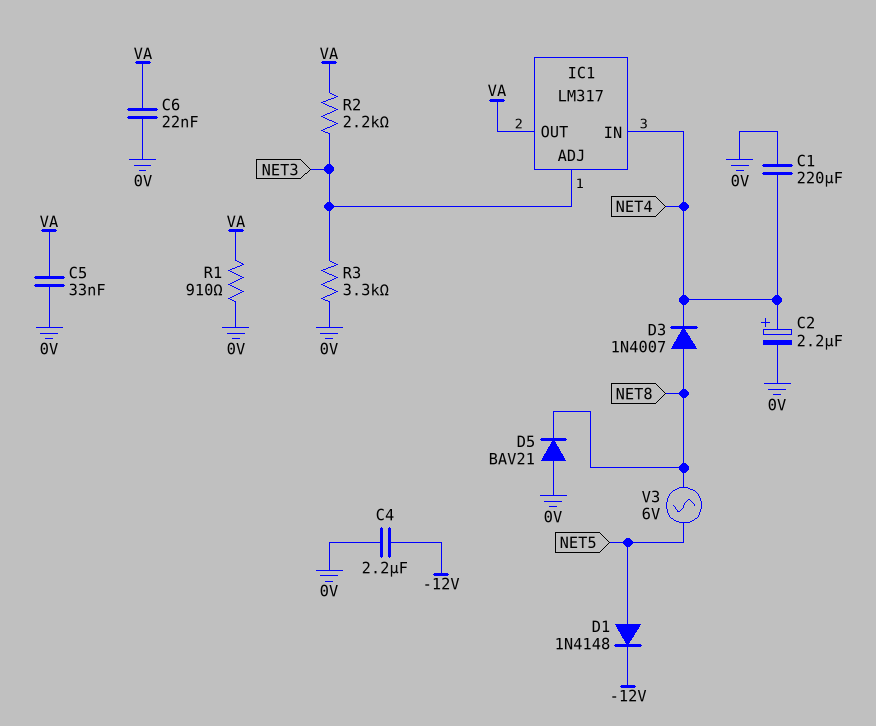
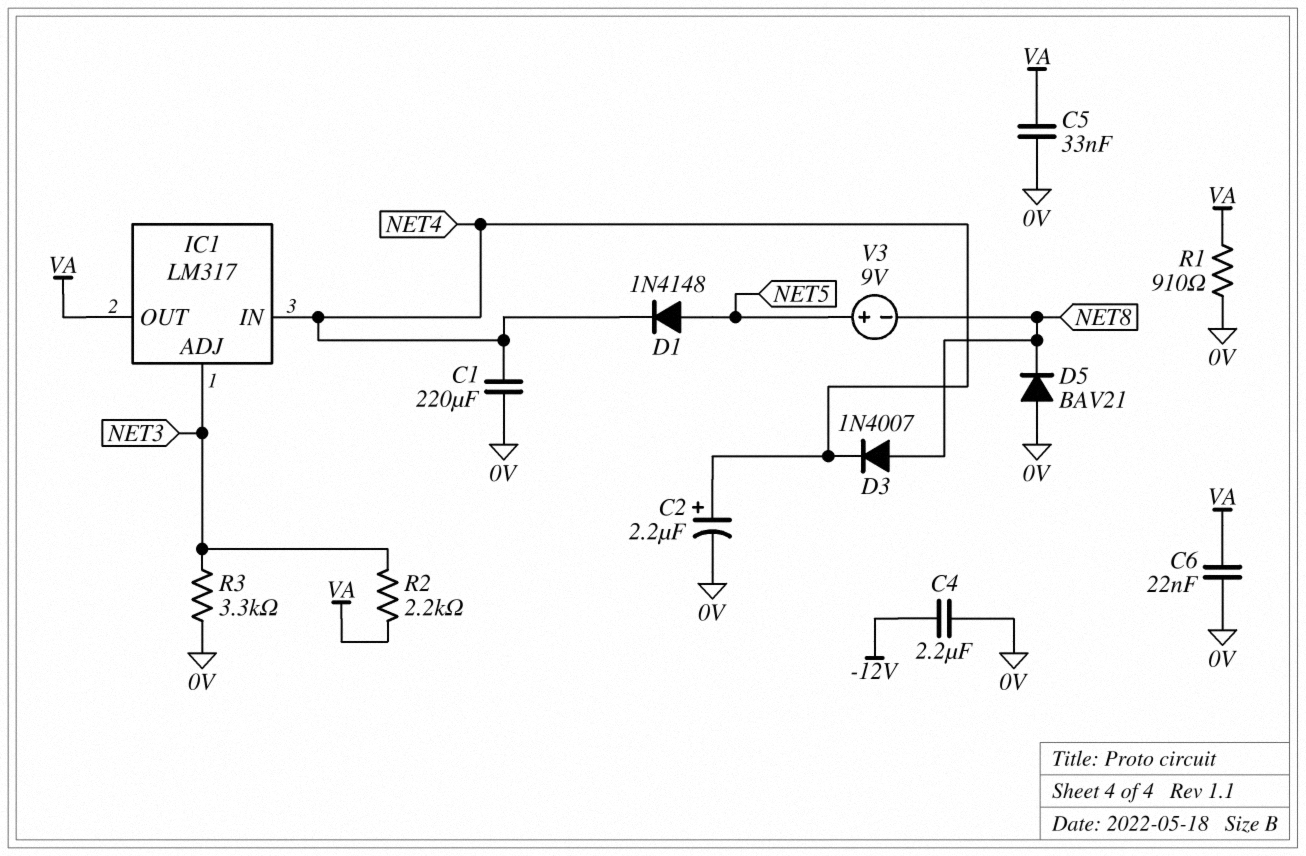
D1: diode 1N4148 (A NET5, K -12V) -> diode 1N4148 (A NET5, K NET4)
V3: AC 6V (NET5, NET8) -> 9V (plus NET5, minus NET8)

